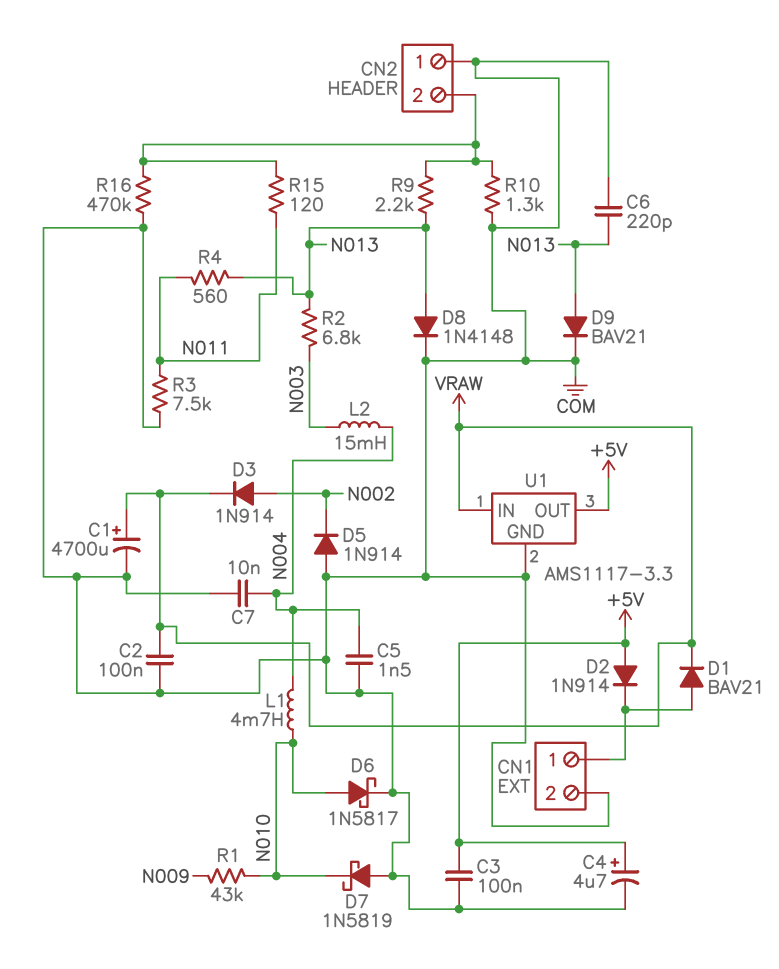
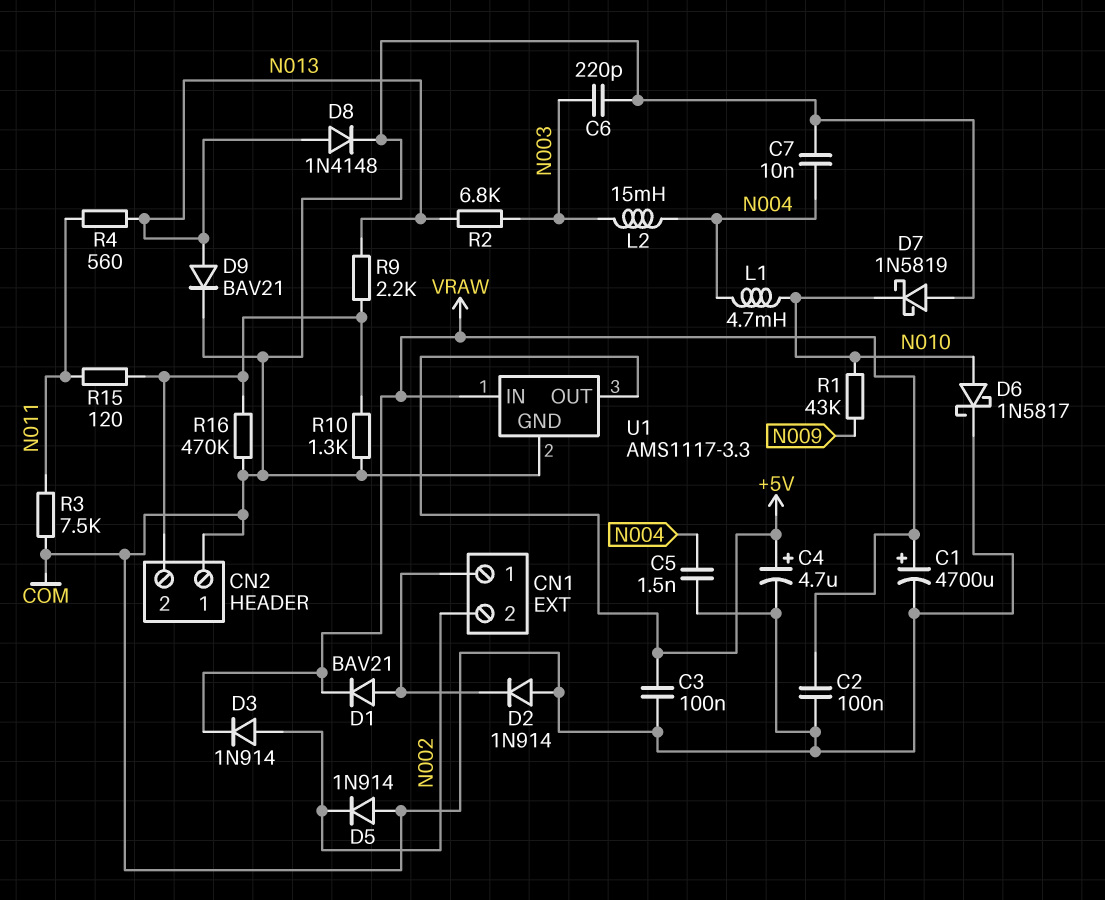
C6: 220pF (COM, N013) -> 220pF (COM, N003)
CN1 pin 2: COM -> N002
D2: diode 1N914 (A +5V, K CN1/1) -> diode 1N914 (A COM, K CN1/1)

